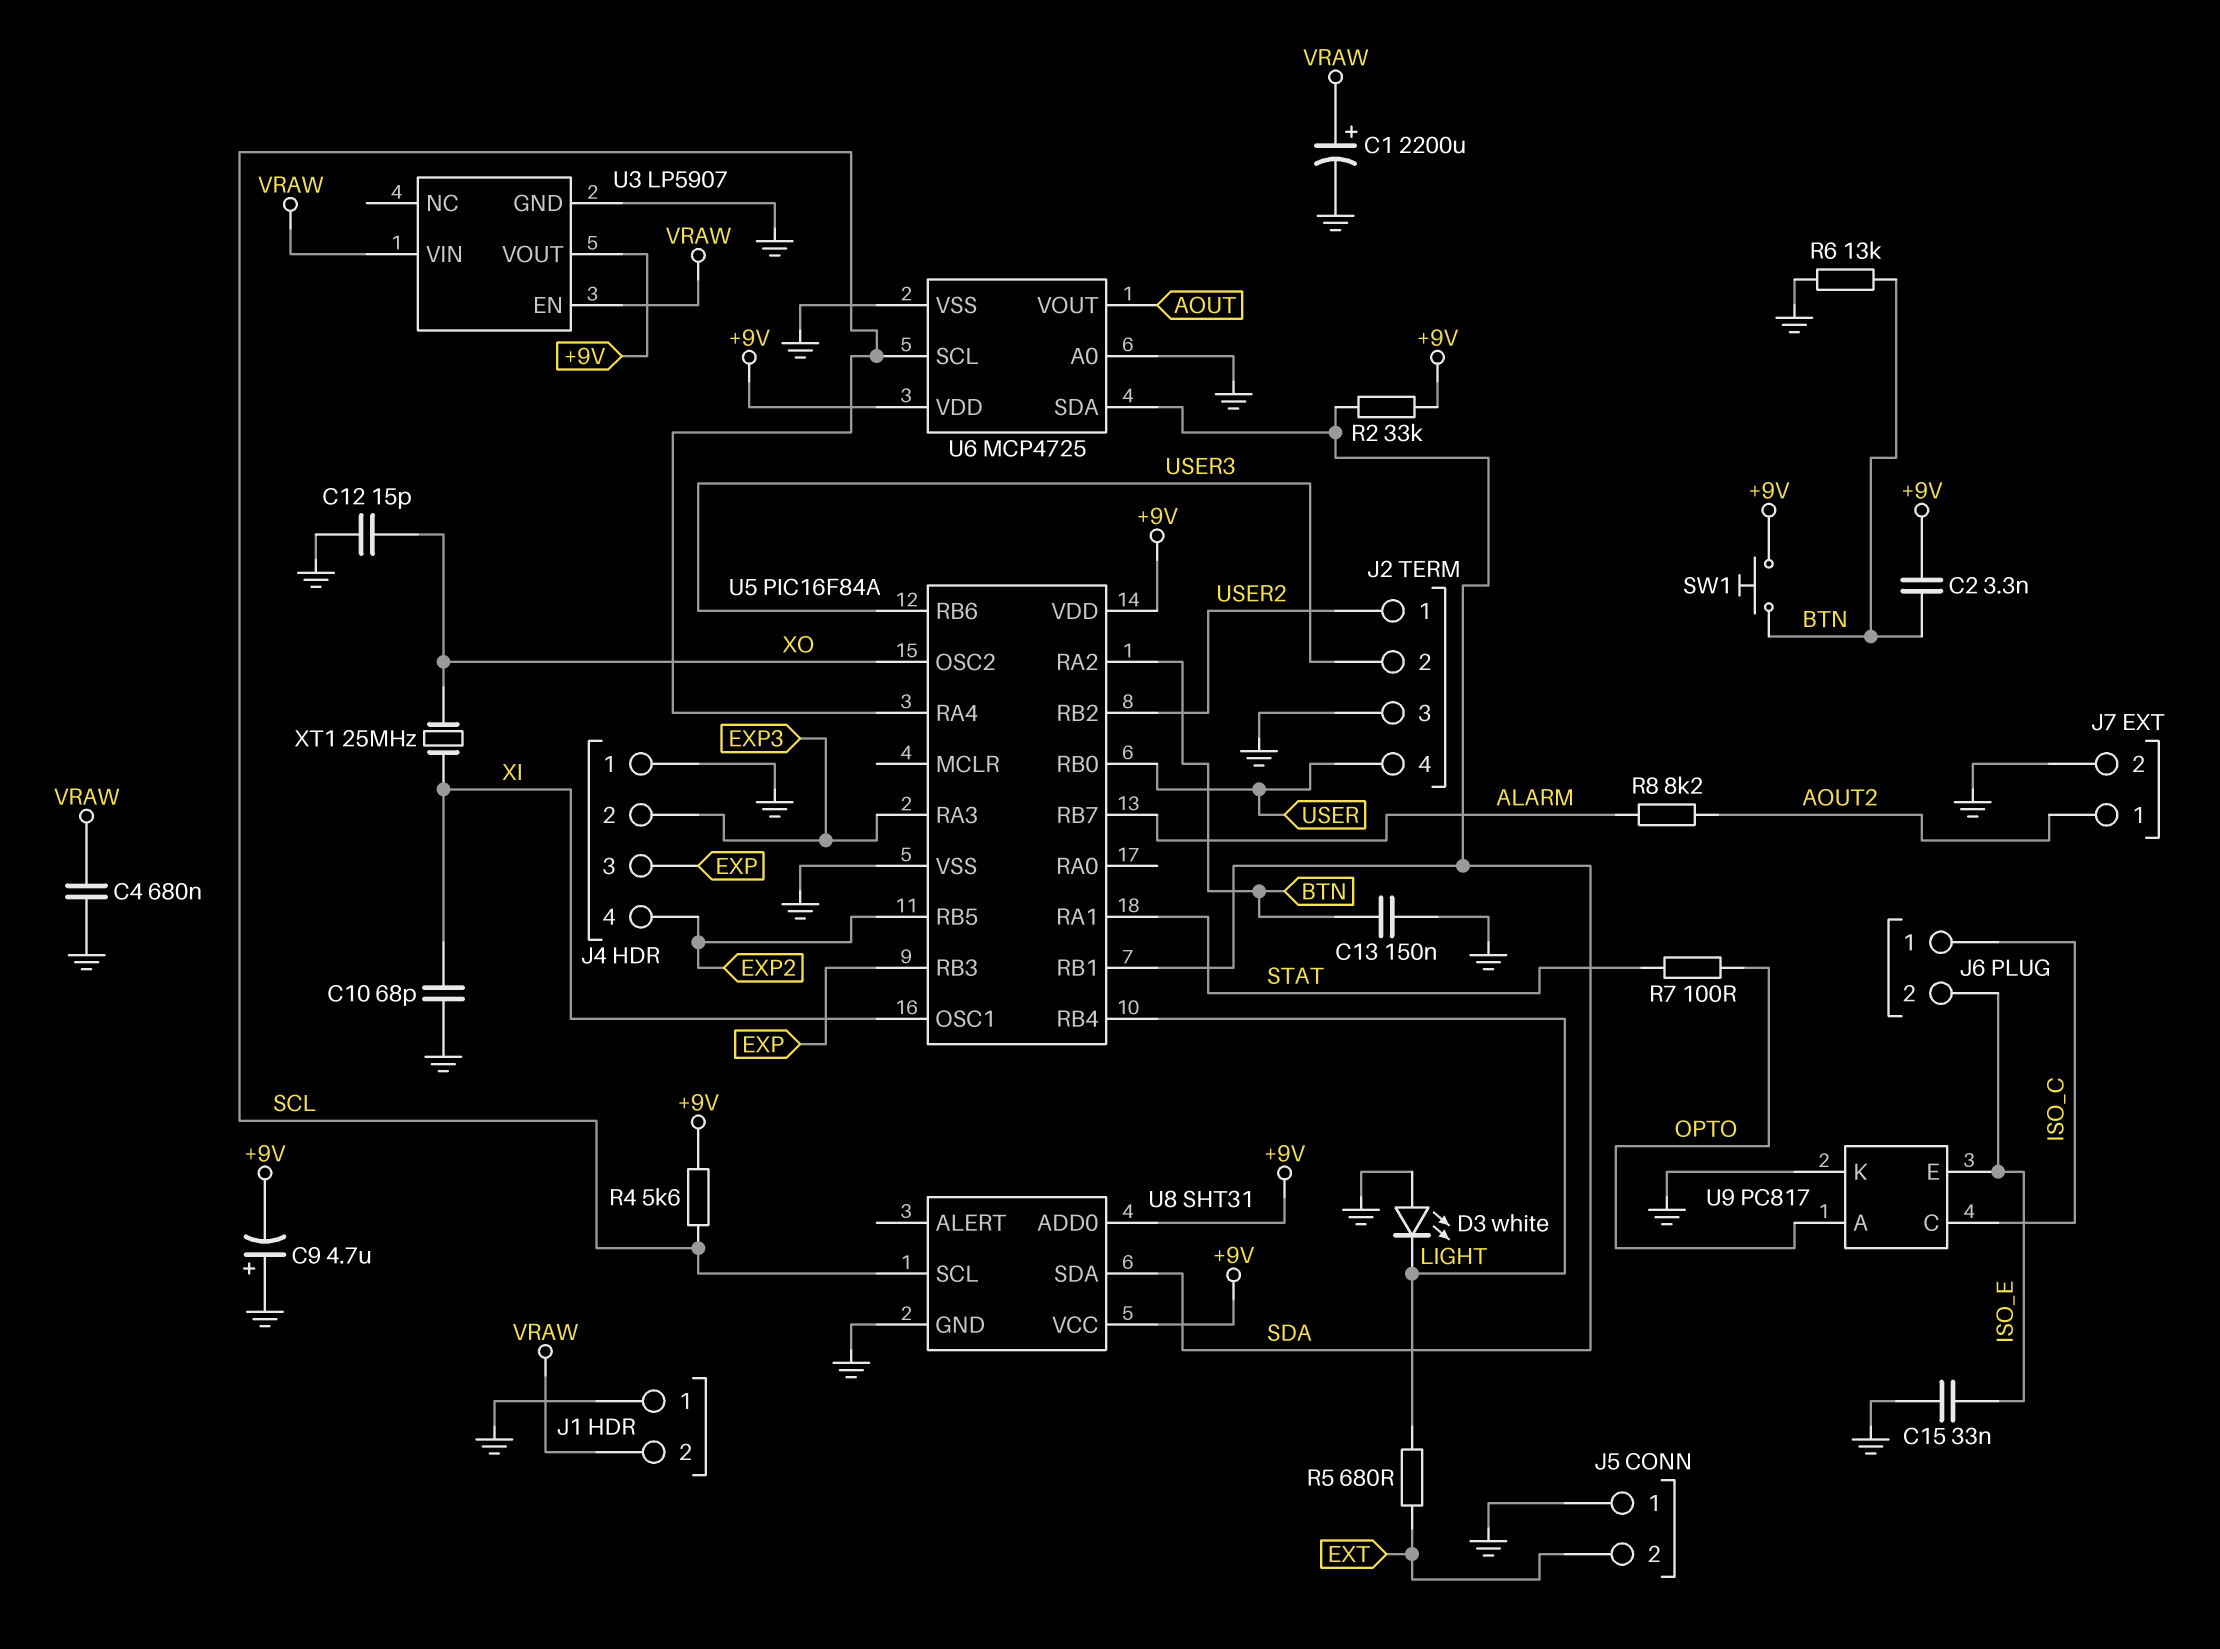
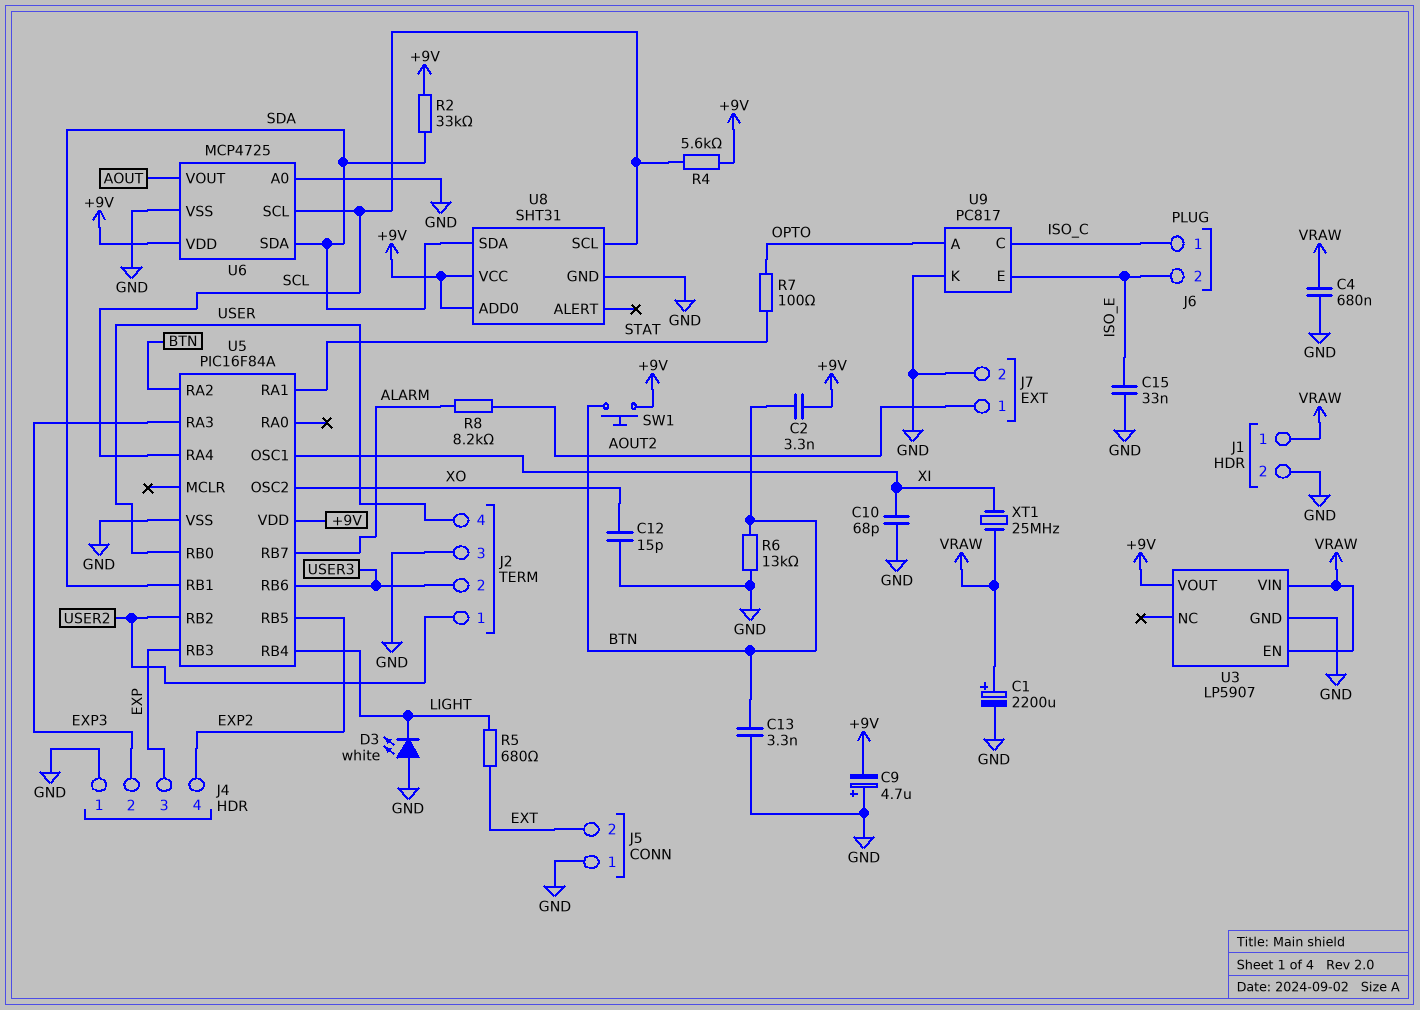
C13: 150nF (BTN, GND) -> 3.3nF (BTN, GND)
J1 pin 1: GND -> VRAW
J1 pin 2: VRAW -> GND
XT1: 25MHz (XI, XO) -> 25MHz (VRAW, XI)

